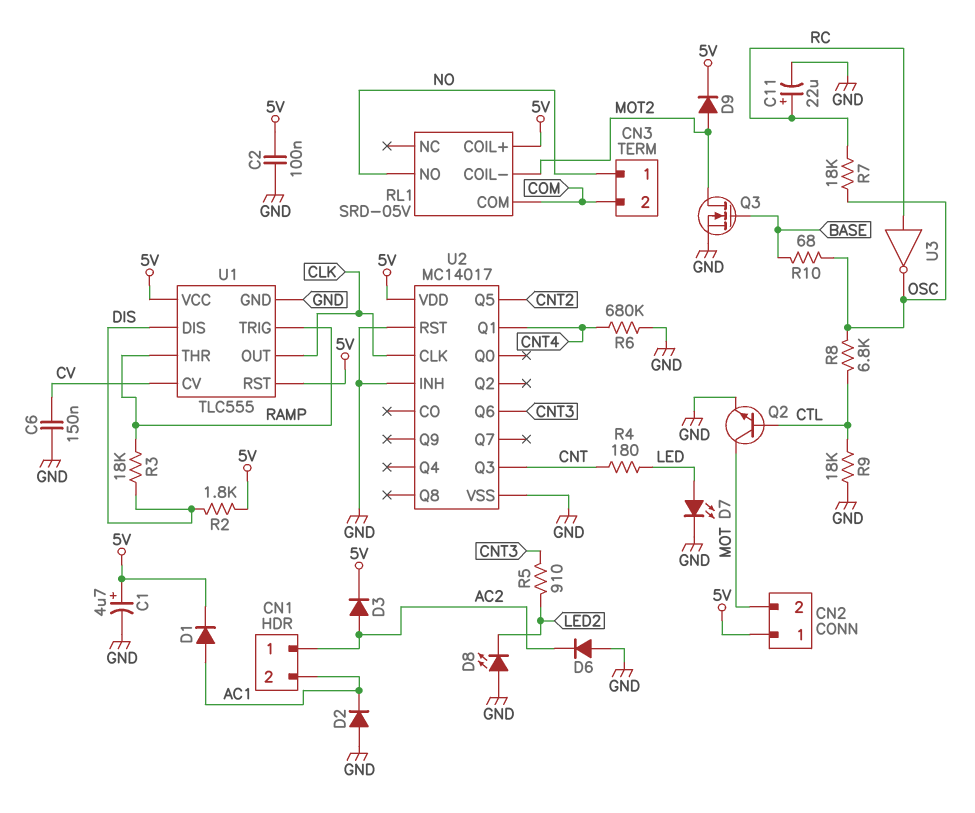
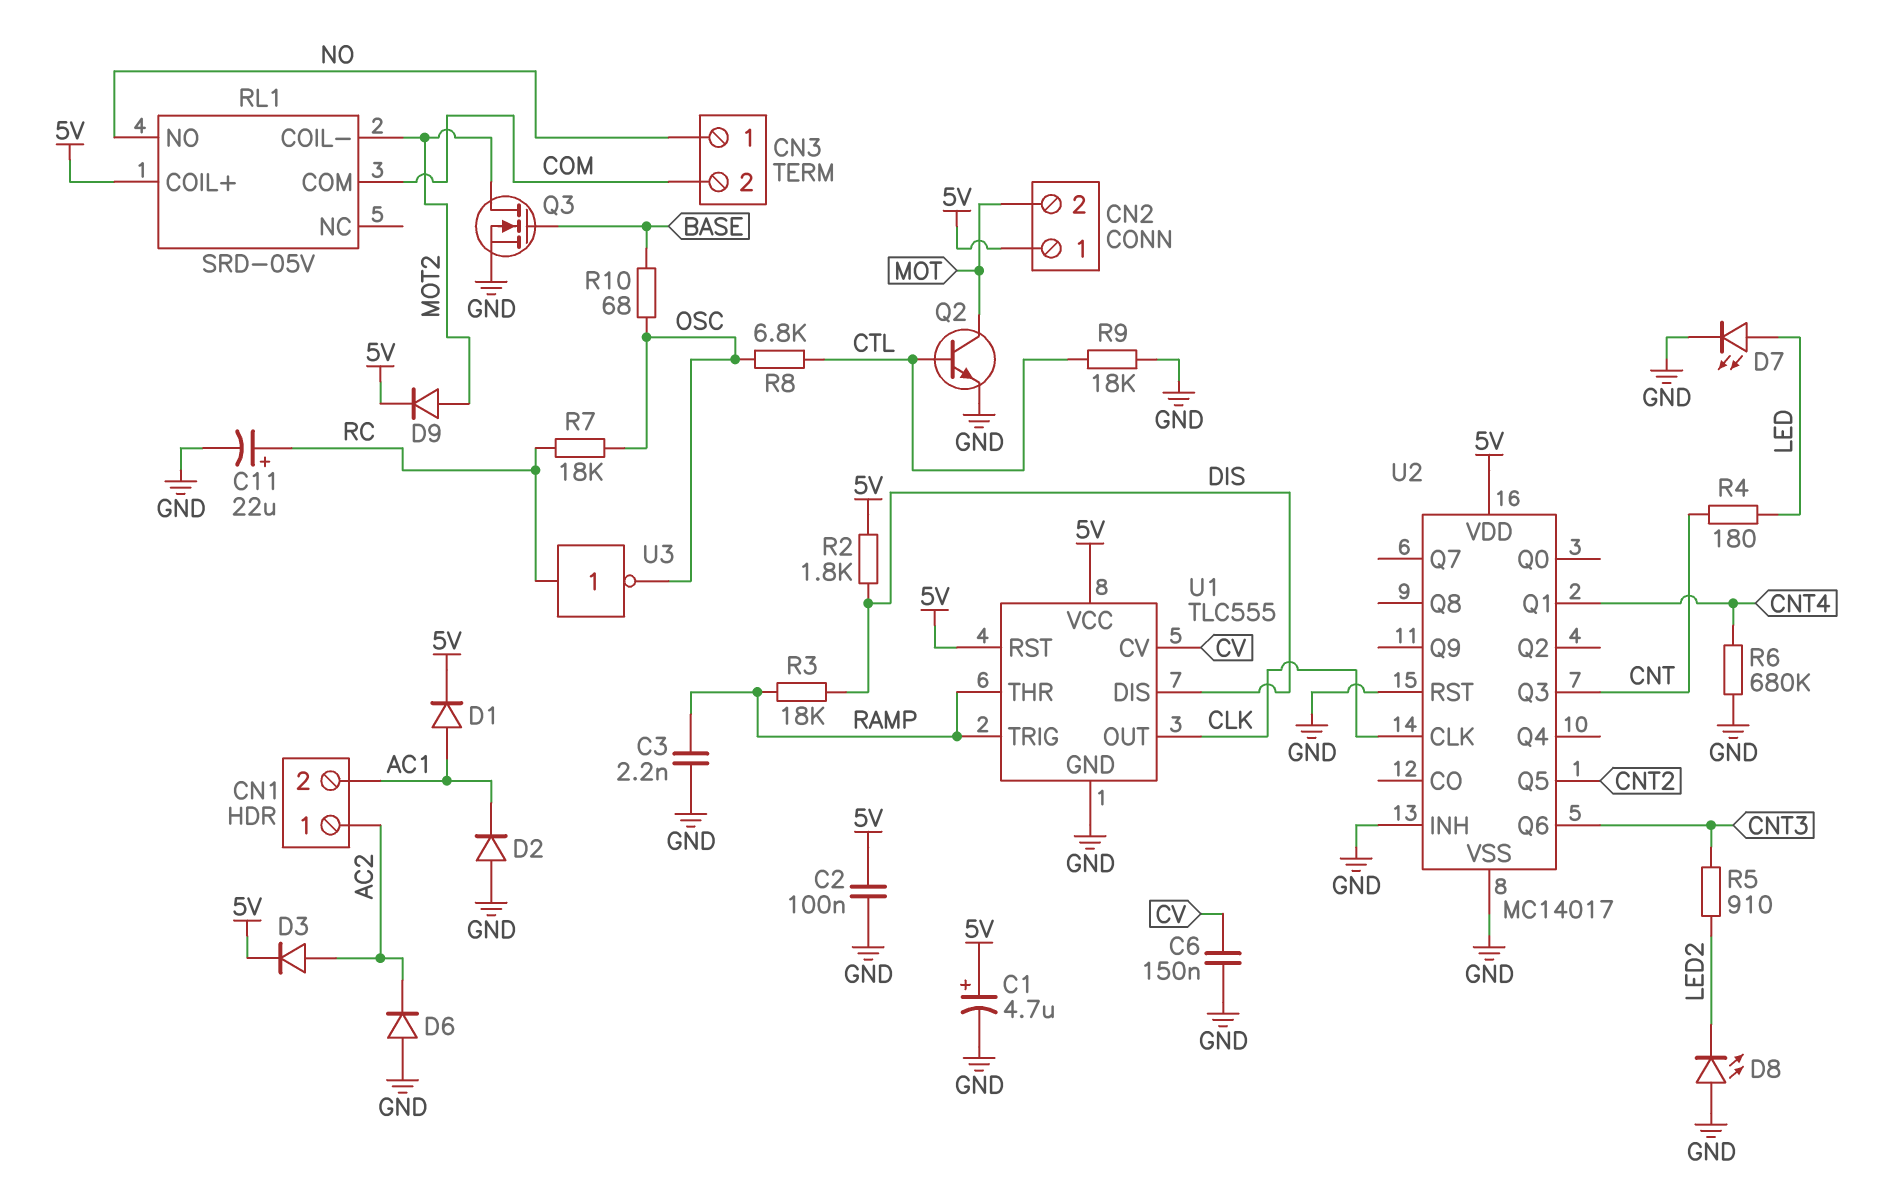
C3: none -> 2.2nF (GND, RAMP)

